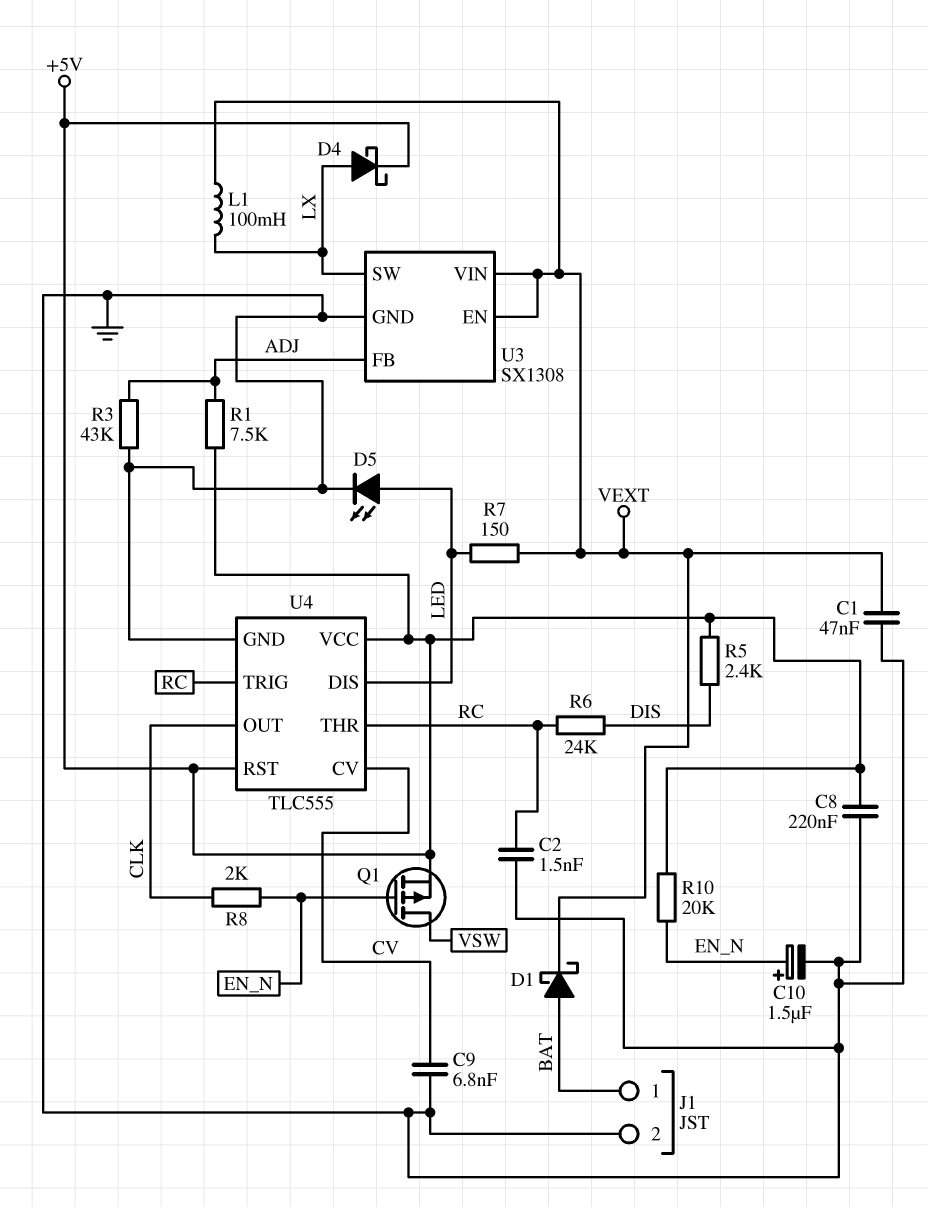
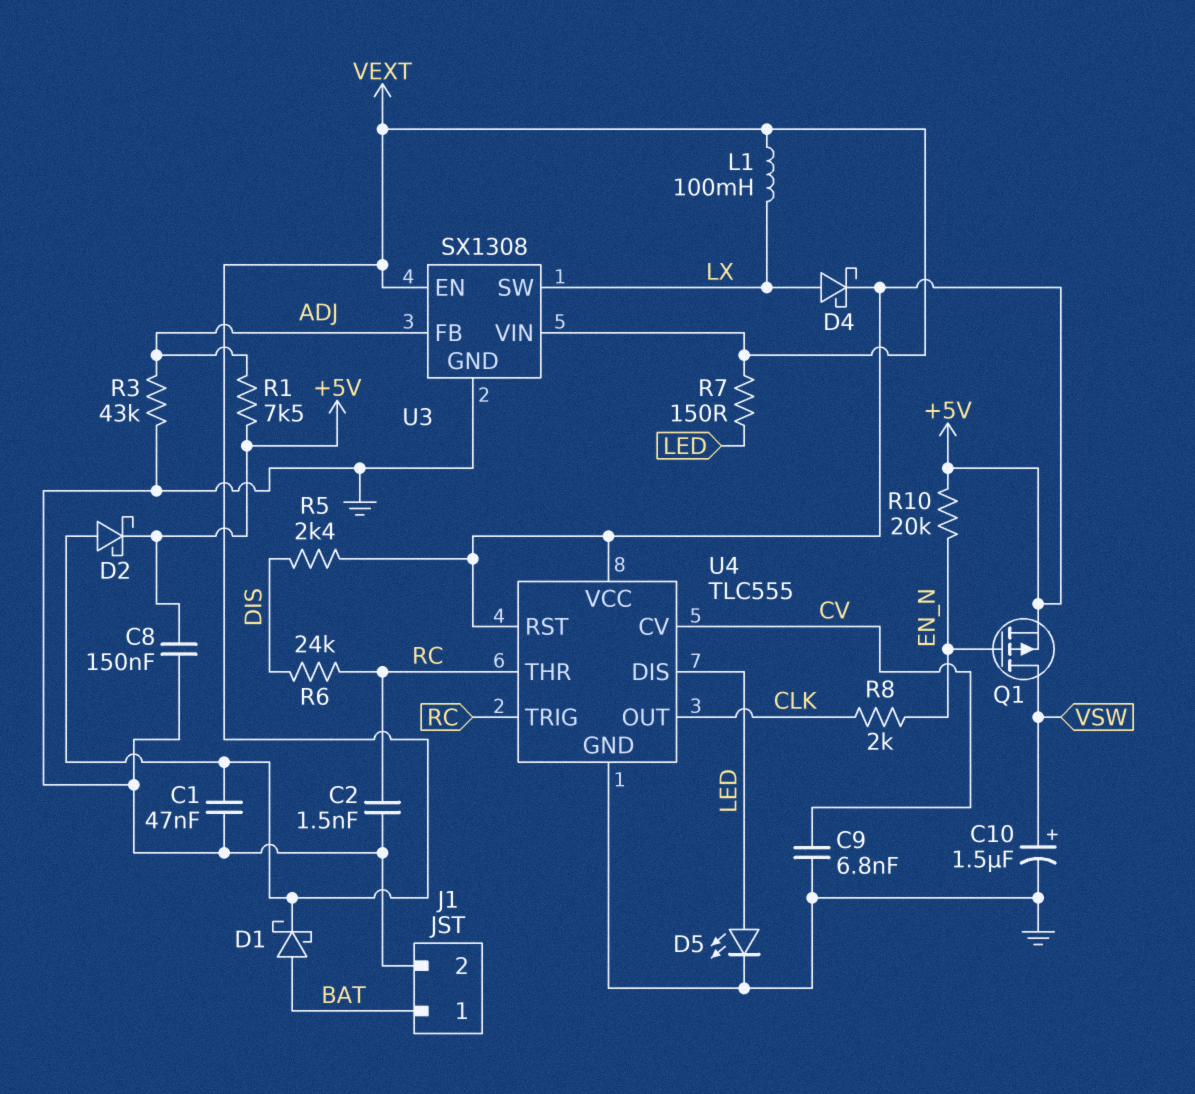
C8: 220nF (+5V, GND) -> 150nF (+5V, GND)
C10: 1.5uF (plus EN_N, minus GND) -> 1.5uF (plus VSW, minus GND)
D2: none -> schottky (A VEXT, K +5V)

